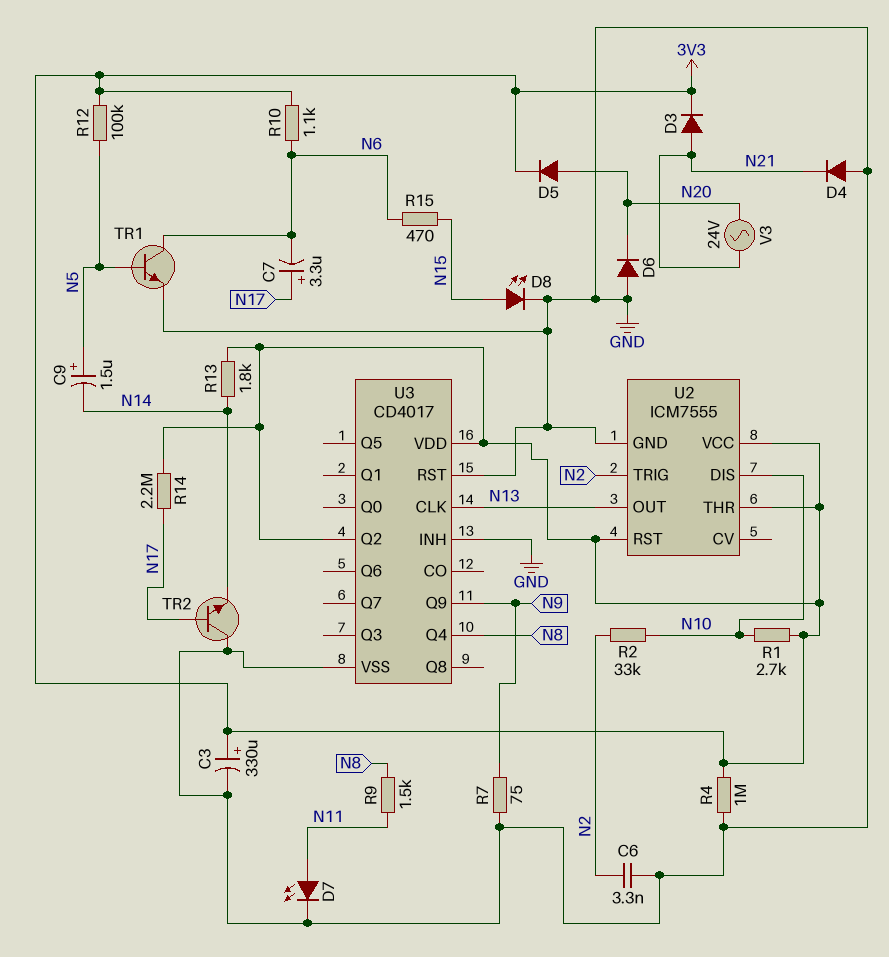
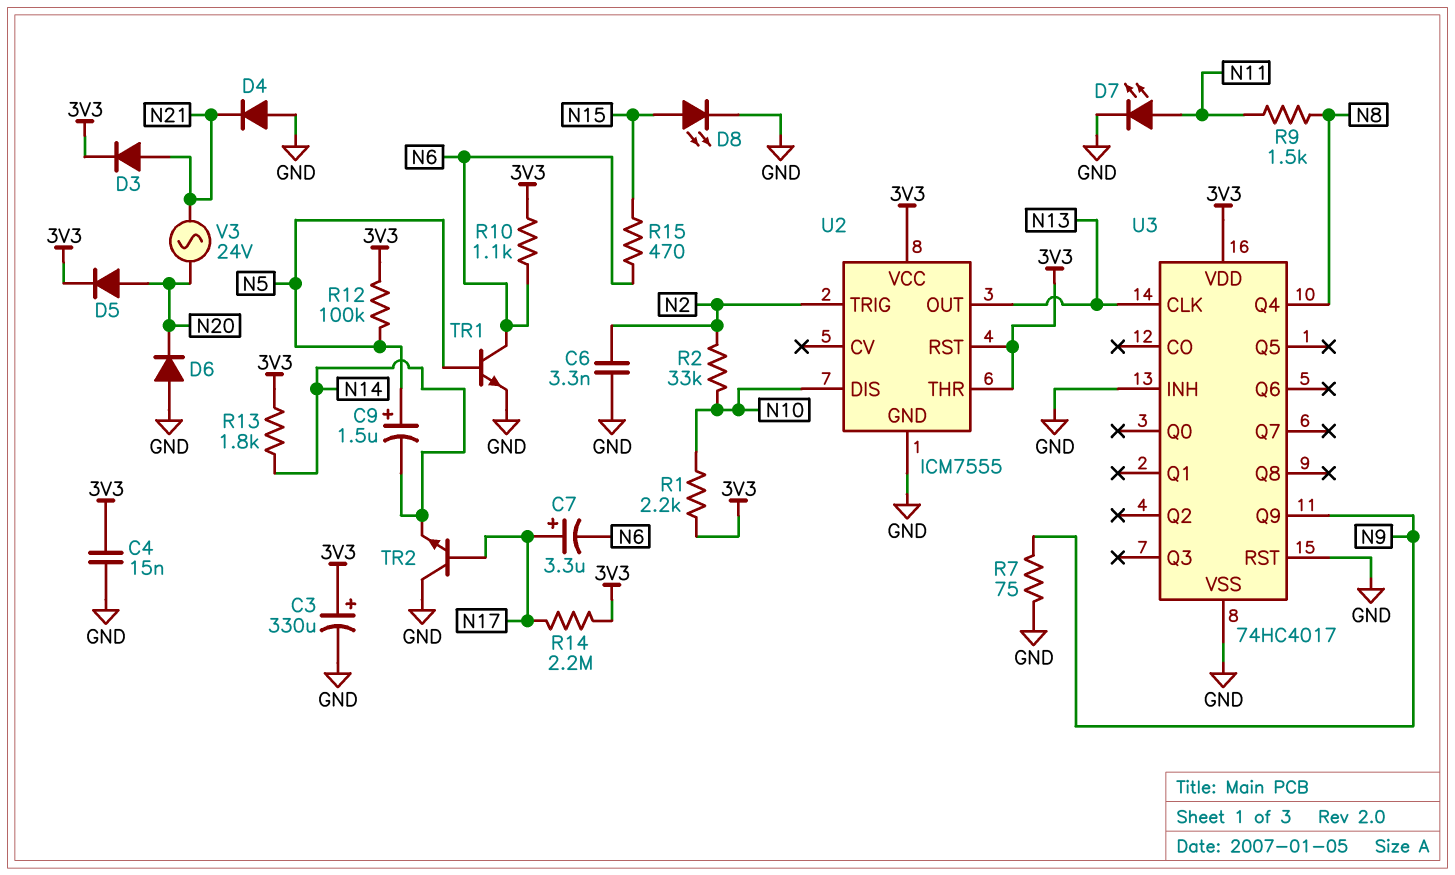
C4: none -> 15nF (3V3, GND)
R1: 2.7k (3V3, N10) -> 2.2k (3V3, N10)
R4: 1M (3V3, GND) -> none
U3: CD4017 -> 74HC4017
U3 pin Q2: 3V3 -> none

